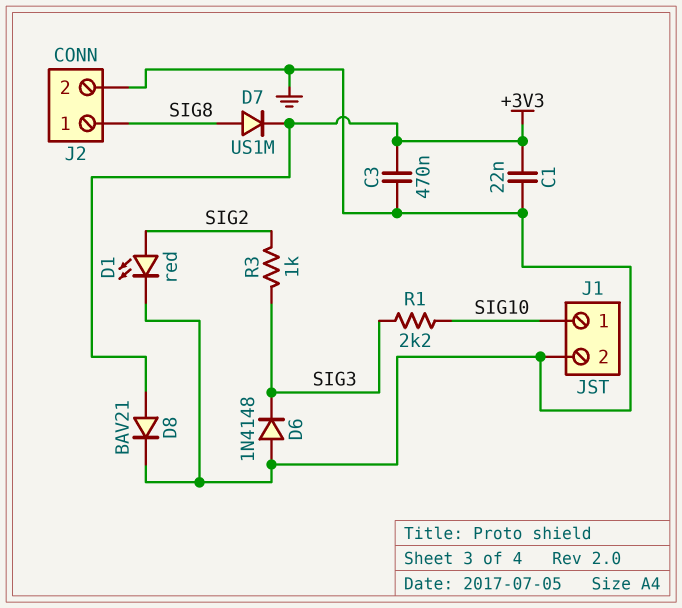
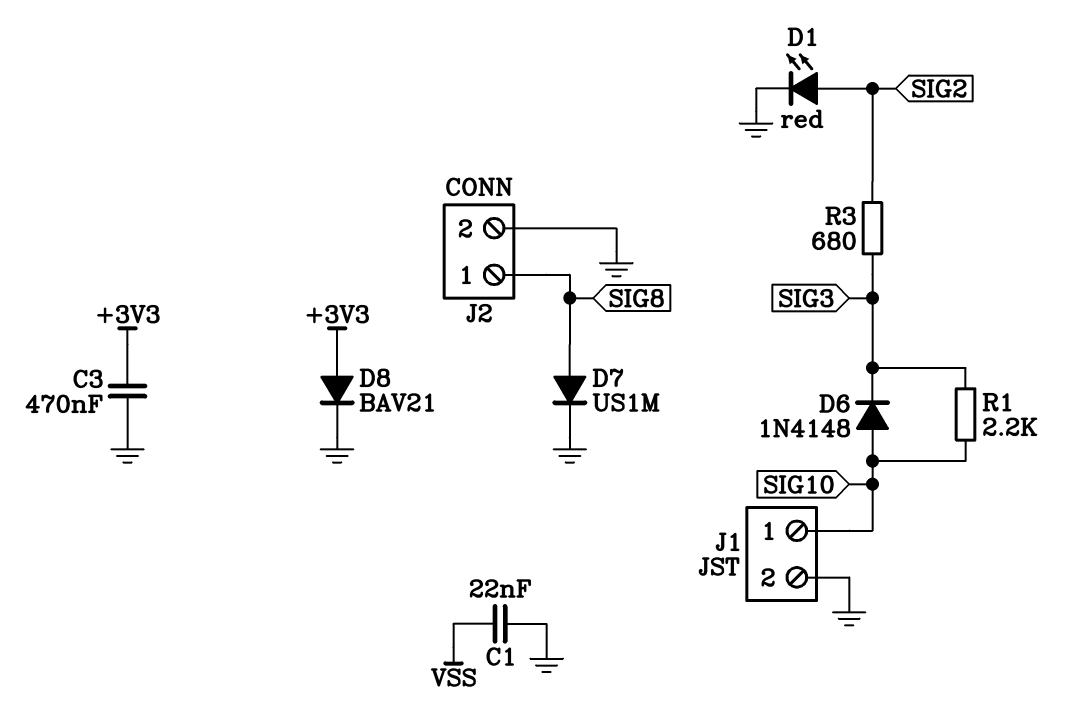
C1: 22nF (+3V3, GND) -> 22nF (GND, VSS)
D6: diode 1N4148 (A GND, K SIG3) -> diode 1N4148 (A SIG10, K SIG3)
D7: diode US1M (A SIG8, K +3V3) -> diode US1M (A SIG8, K GND)
R3: 1k (SIG2, SIG3) -> 680 (SIG2, SIG3)

